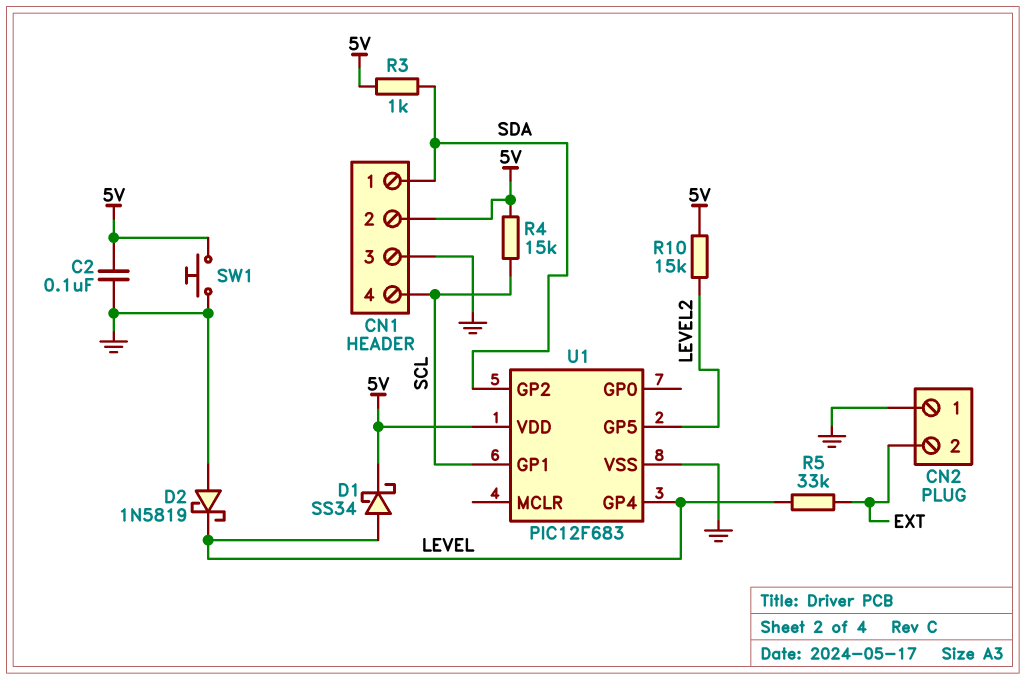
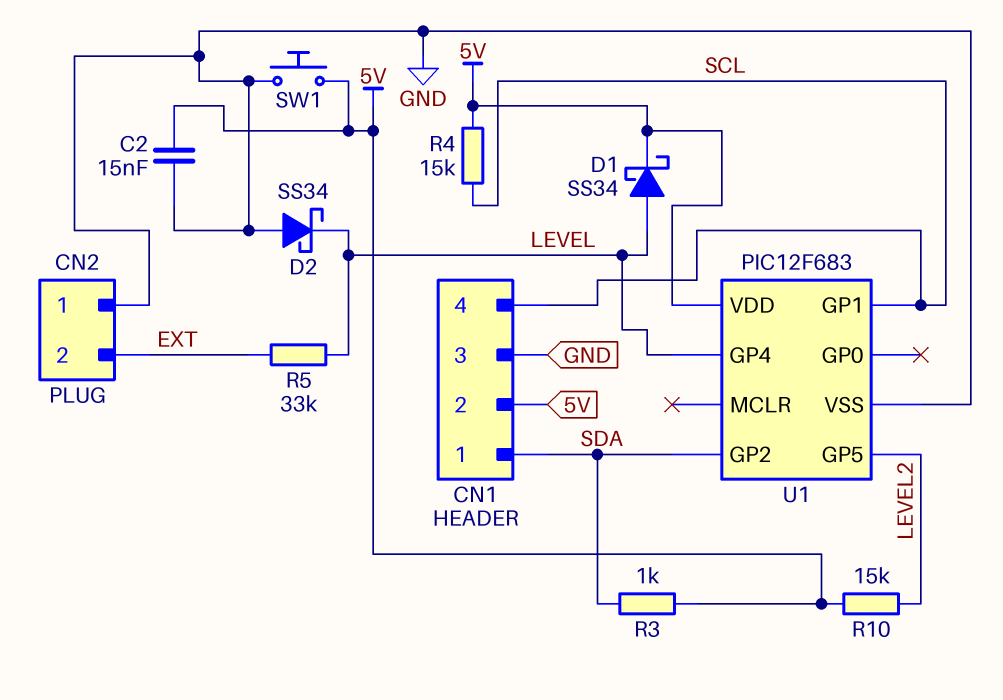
C2: 100nF (5V, GND) -> 15nF (5V, GND)
D2: schottky 1N5819 (A GND, K LEVEL) -> schottky SS34 (A GND, K LEVEL)

